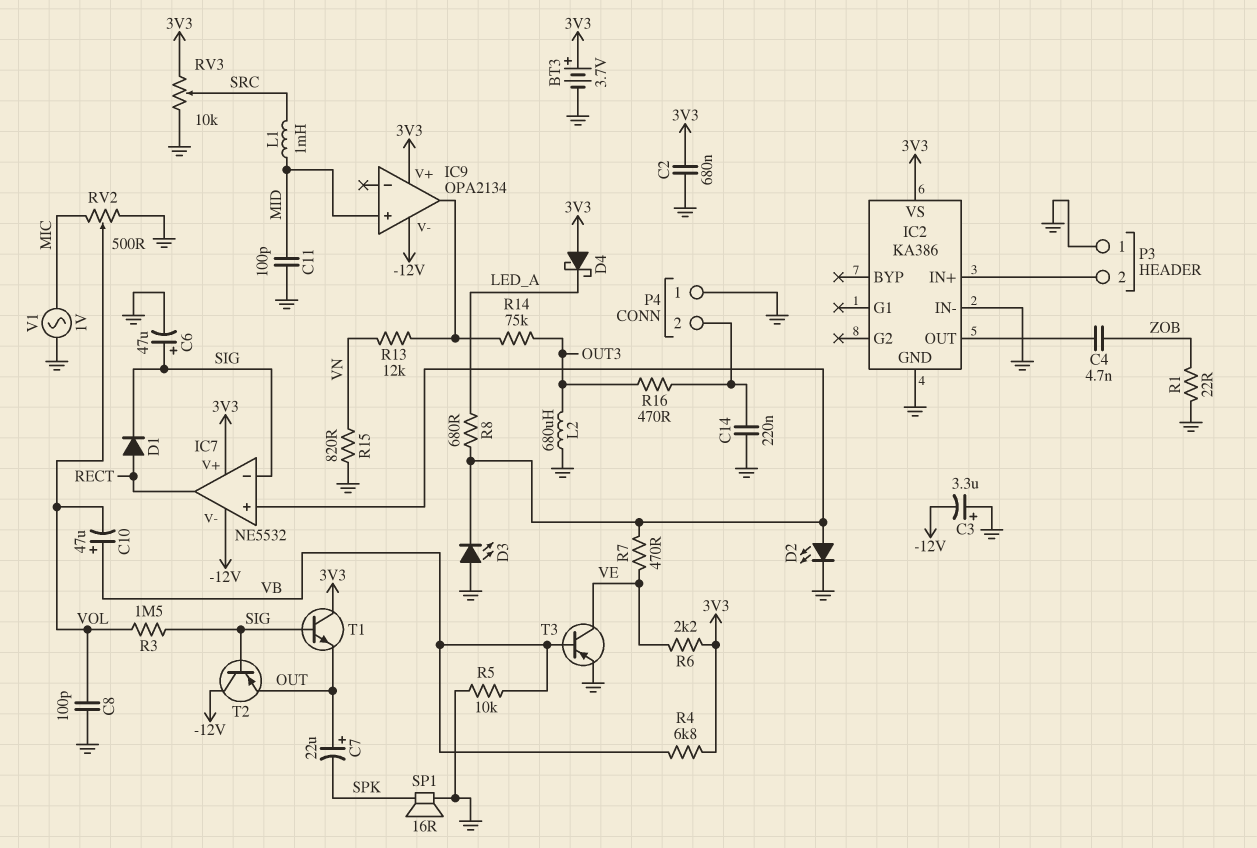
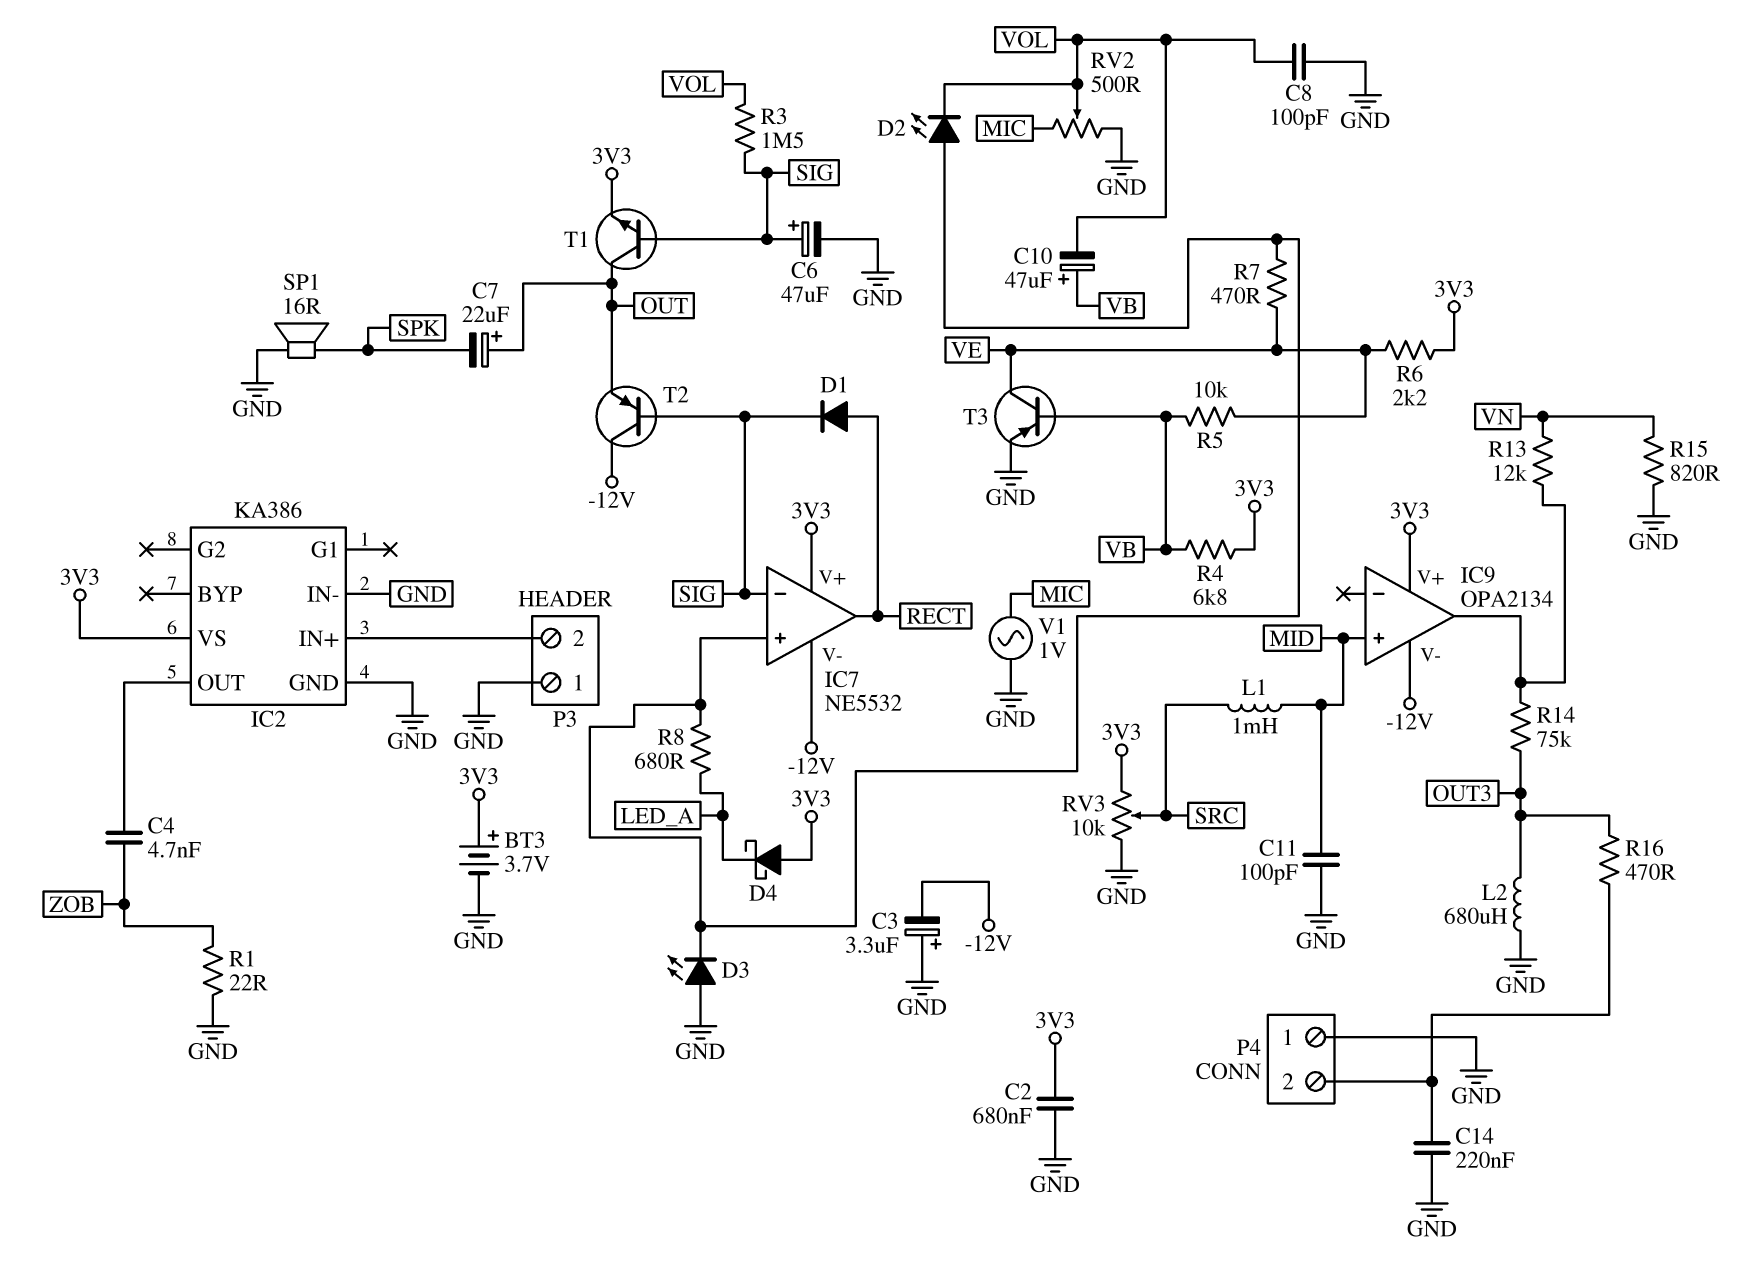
D2: LED (A IC7/in+, K GND) -> LED (A IC7/in+, K VOL)
R5: 10k (GND, VB) -> 10k (VB, VE)
T1: NPN (B SIG, C 3V3, E OUT) -> NPN (B SIG, C OUT, E 3V3)

